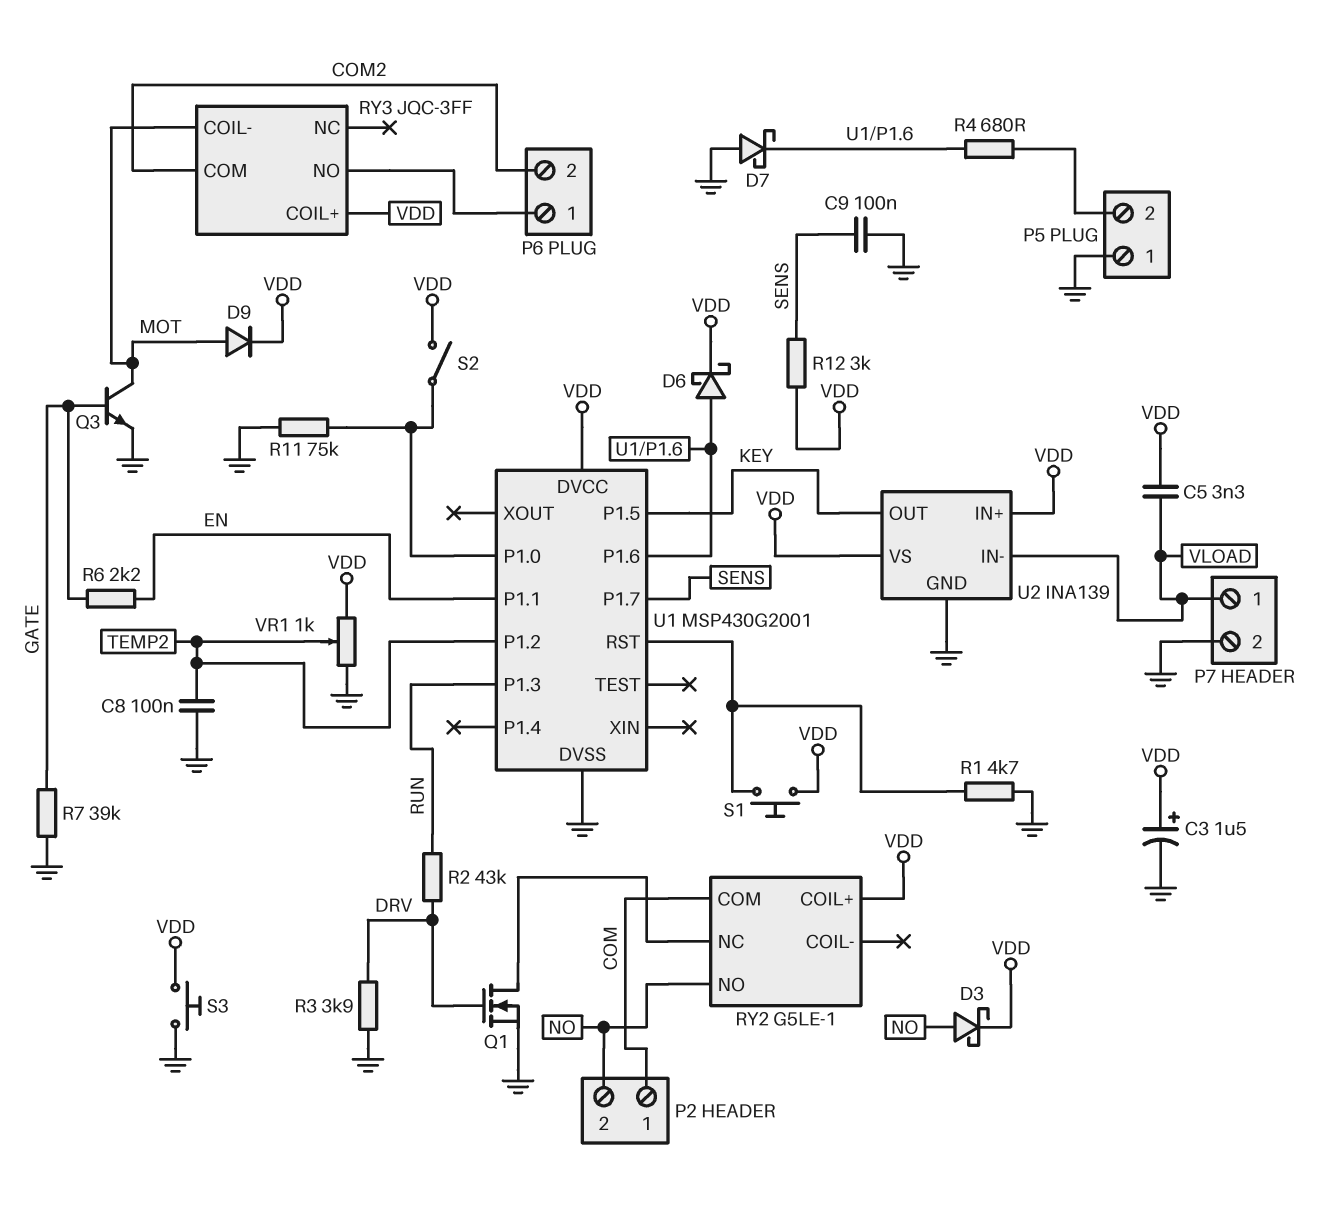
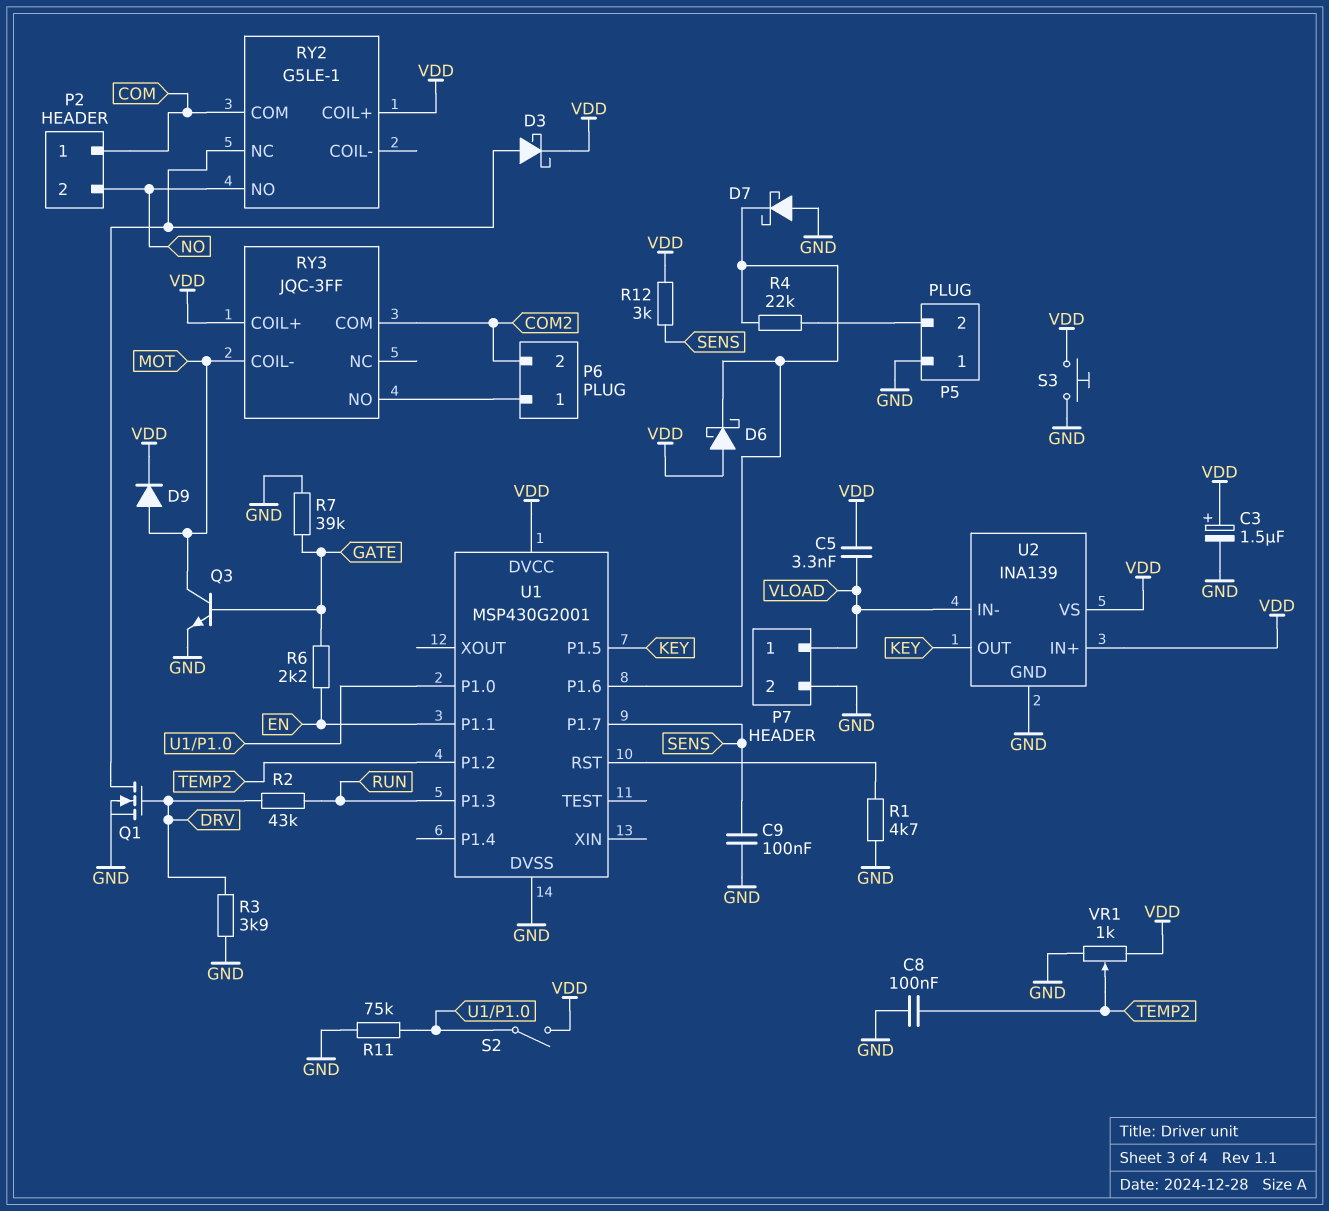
D3: schottky (A NO, K VDD) -> schottky (A RY2/NC, K VDD)
D6: schottky (A U1/P1.6, K VDD) -> schottky (A VDD, K U1/P1.6)
R4: 680 (P5/2, U1/P1.6) -> 22k (P5/2, U1/P1.6)
S1: button (U1/RST, VDD) -> none

